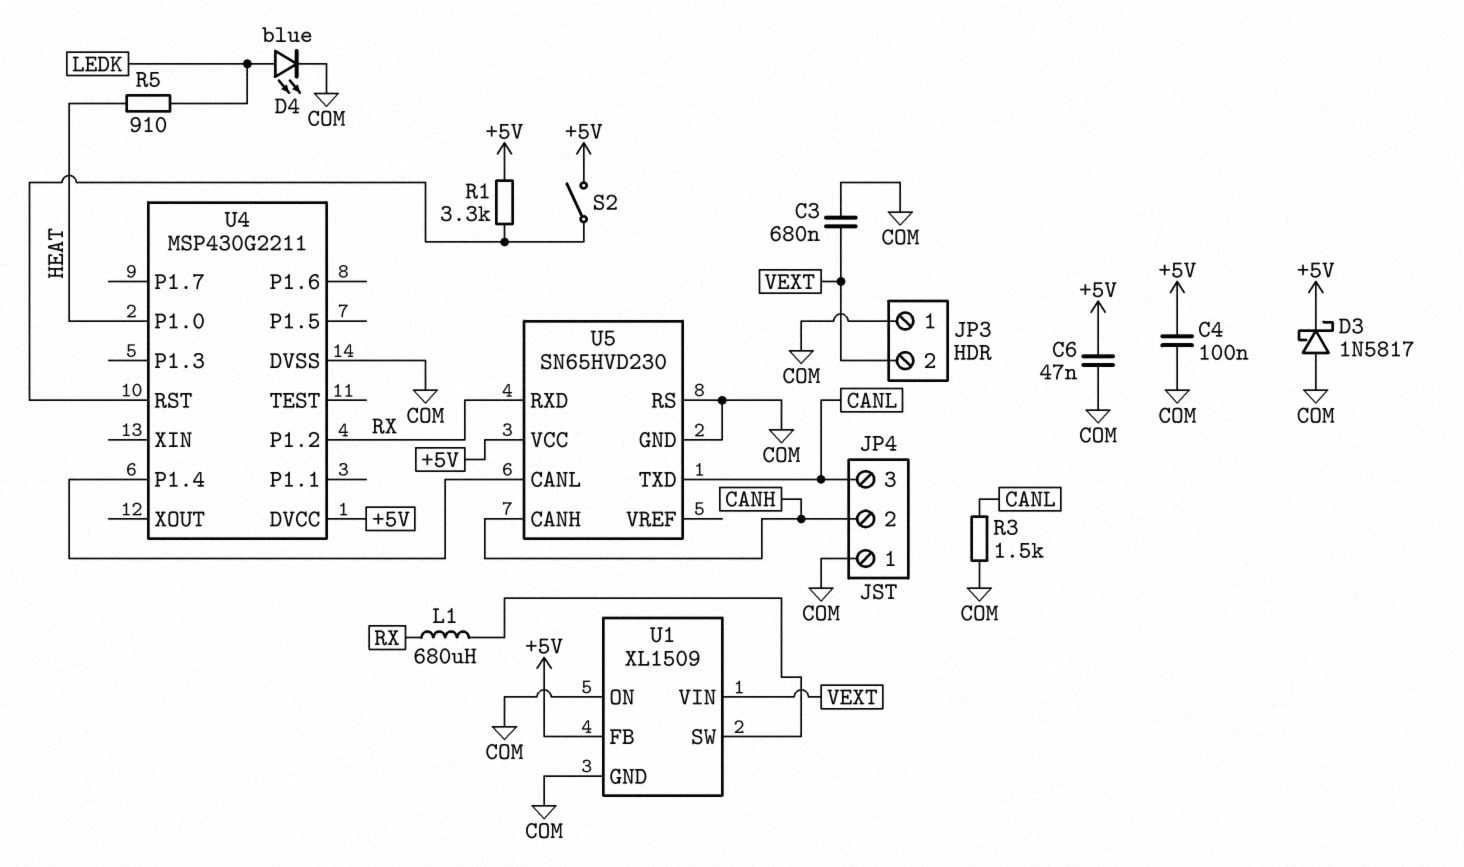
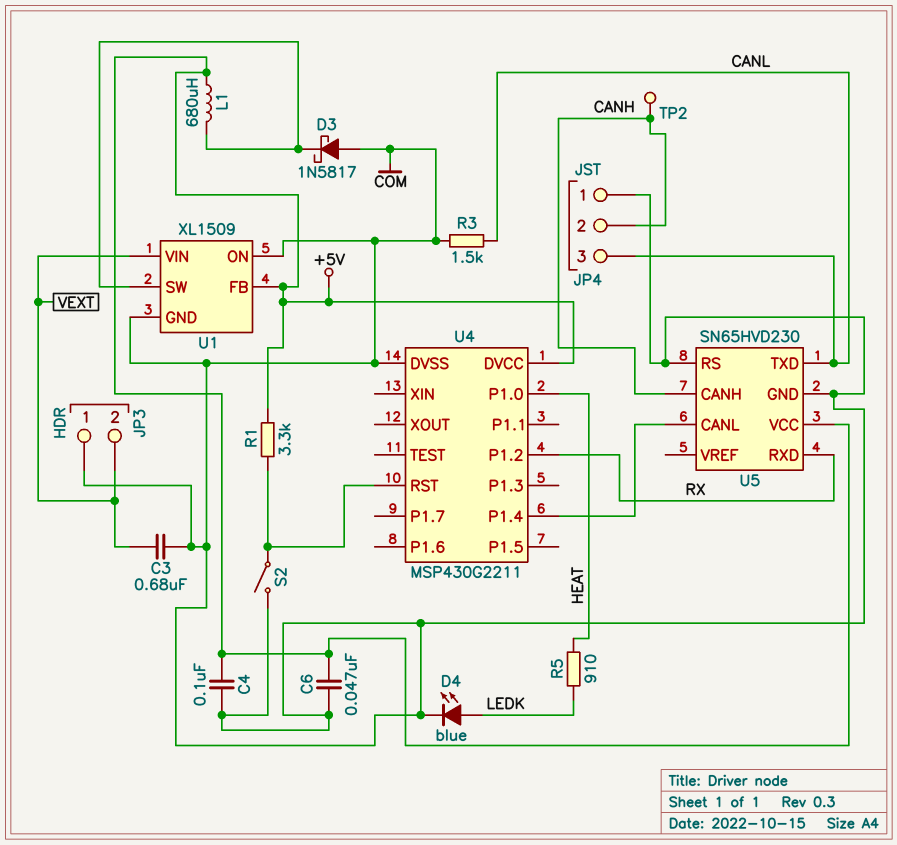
D3: schottky 1N5817 (A COM, K +5V) -> schottky 1N5817 (A COM, K U1/SW)
L1: 680uH (RX, U1/SW) -> 680uH (+5V, U1/SW)
S2: switch (+5V, U4/RST) -> switch (COM, U4/RST)
TP2: none -> test point (CANH)

